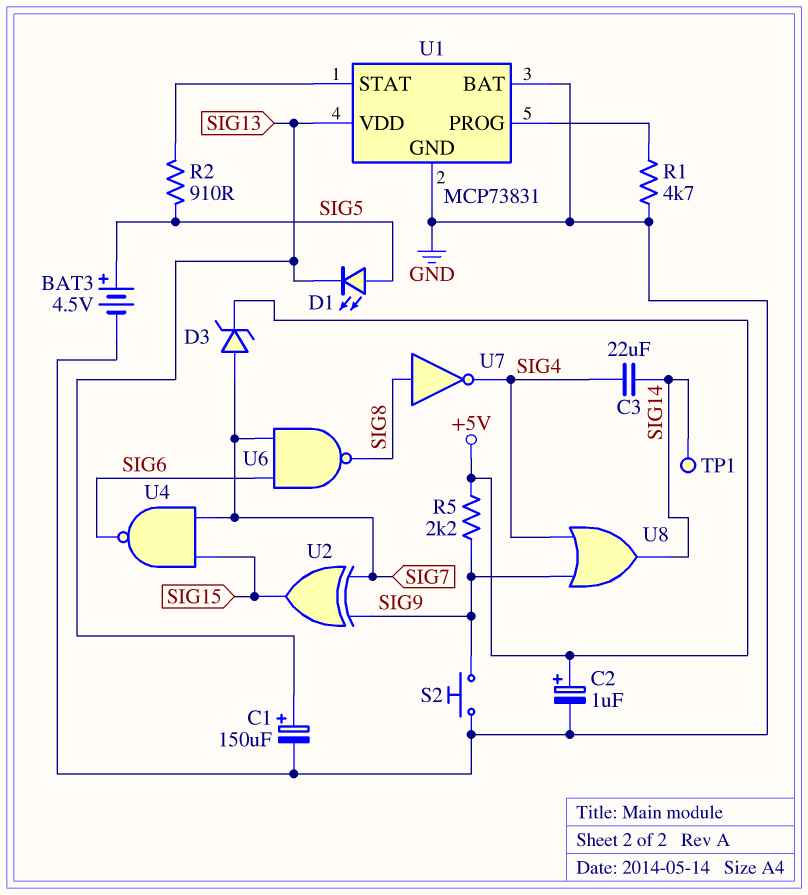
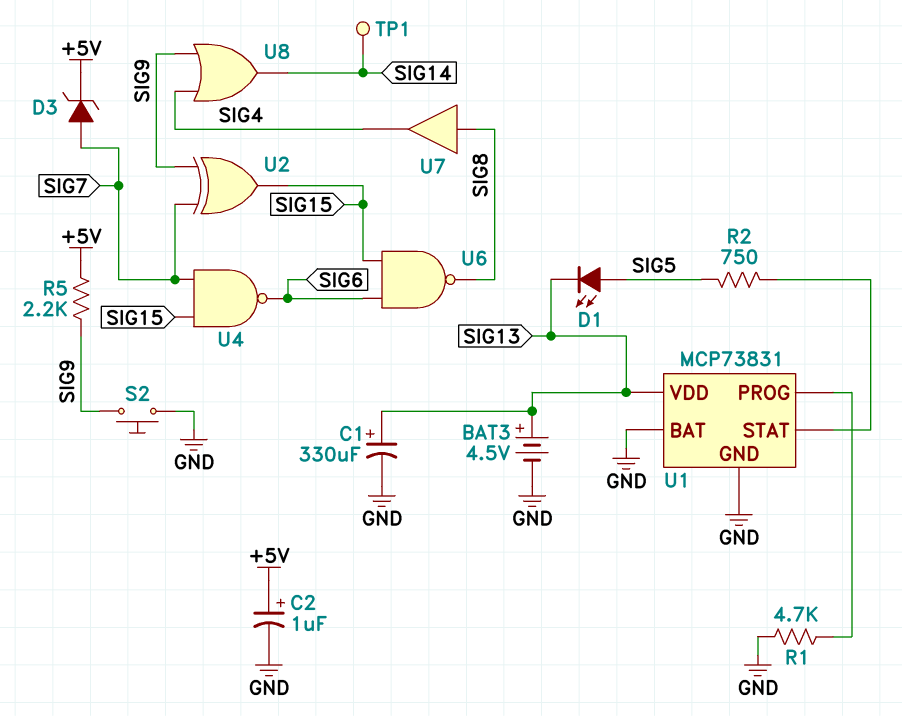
BAT3: 4.5V (plus SIG5, minus GND) -> 4.5V (plus SIG13, minus GND)
C1: 150uF (plus SIG13, minus GND) -> 330uF (plus SIG13, minus GND)
C3: 22uF (SIG4, SIG14) -> none
R2: 910 (SIG5, U1/STAT) -> 750 (SIG5, U1/STAT)
U6: NAND (in SIG6, in SIG7, out SIG8) -> NAND (in SIG6, in SIG15, out SIG8)
U7: NOT (in SIG8, out SIG4) -> buffer (in SIG8, out SIG4)

